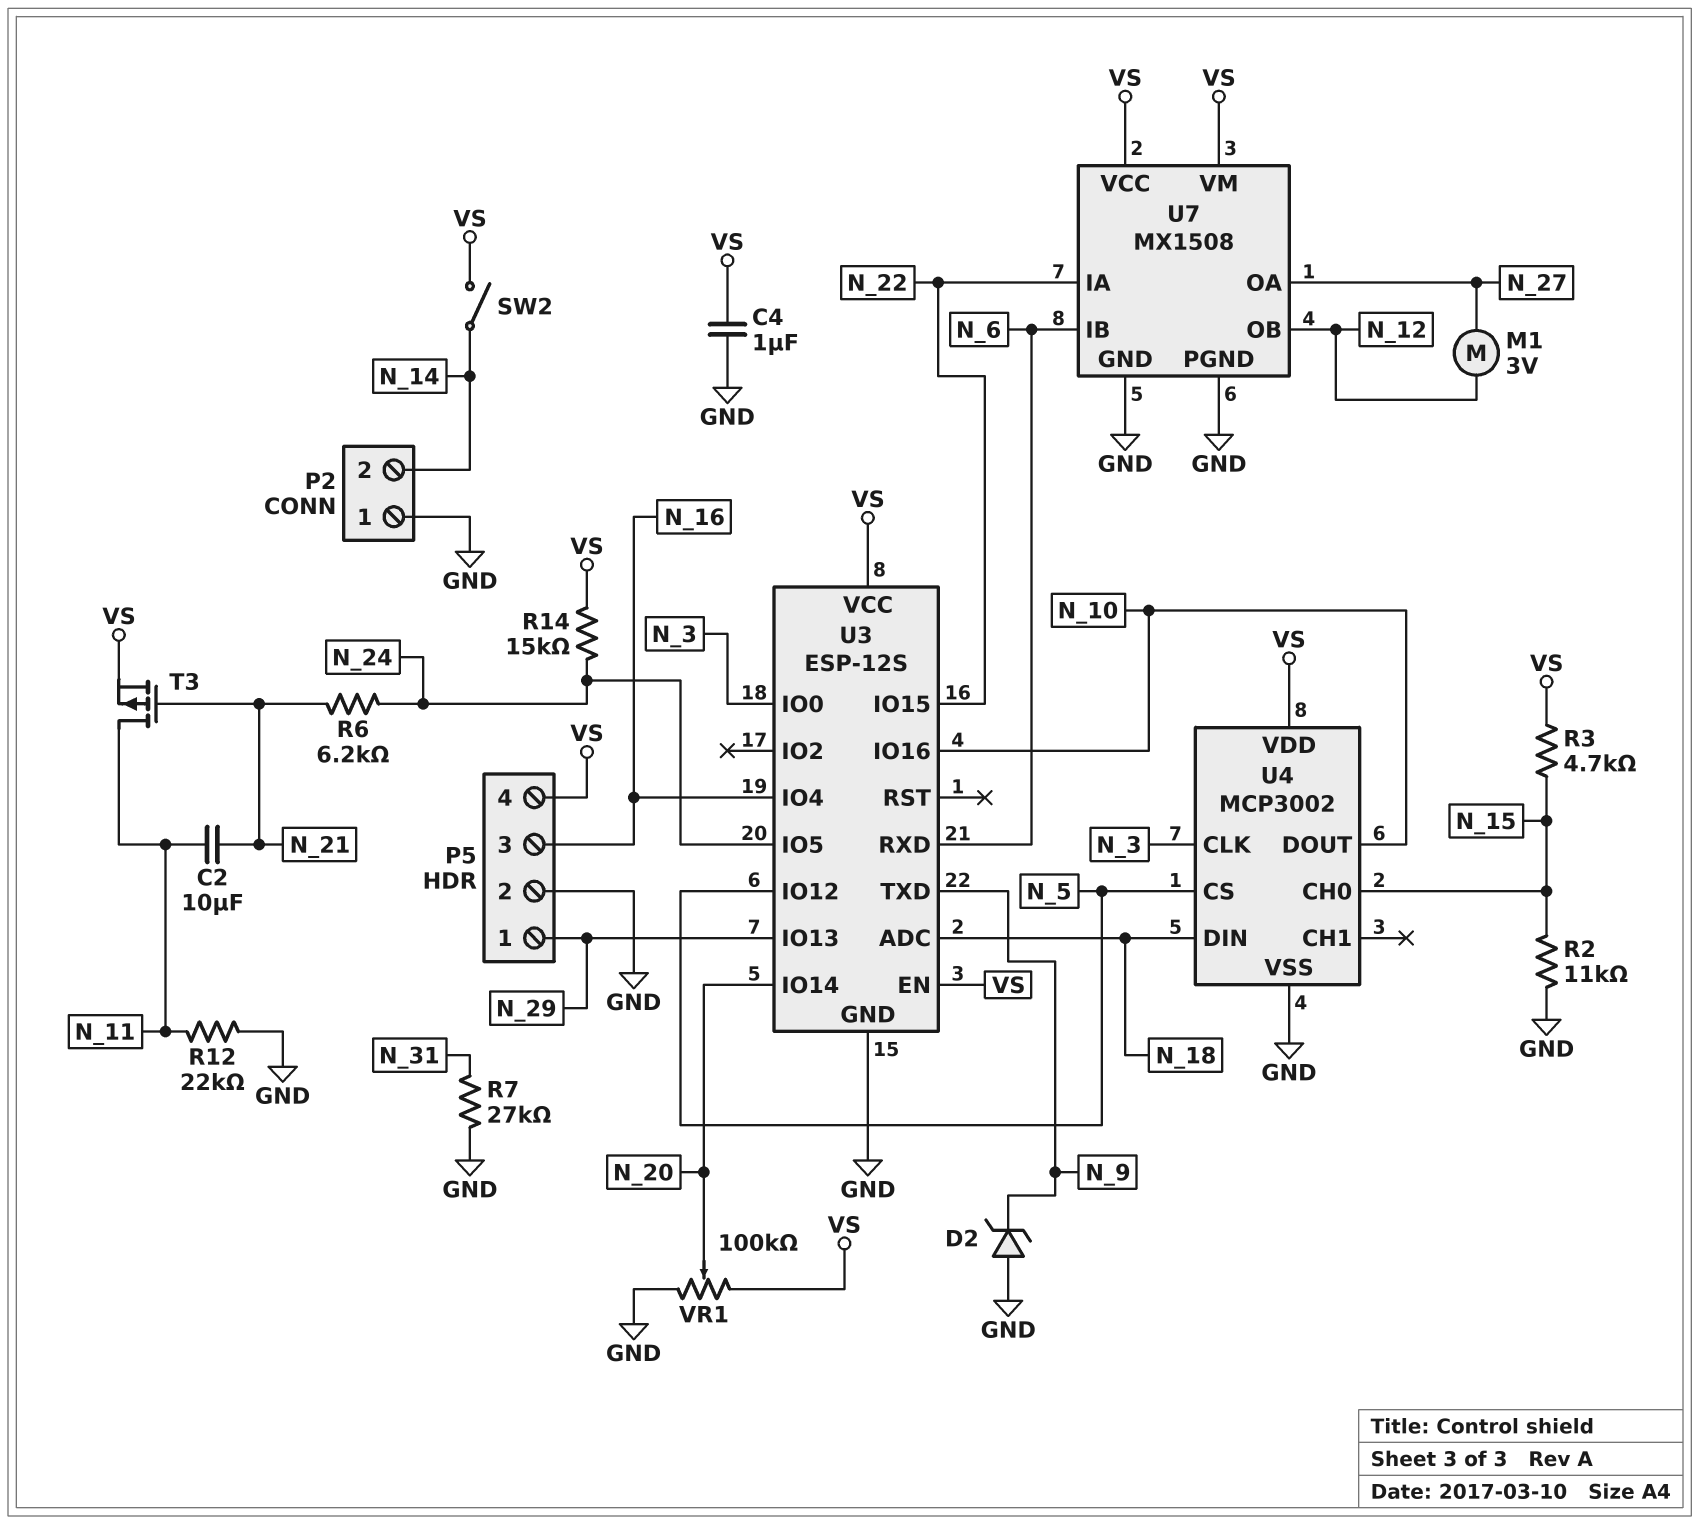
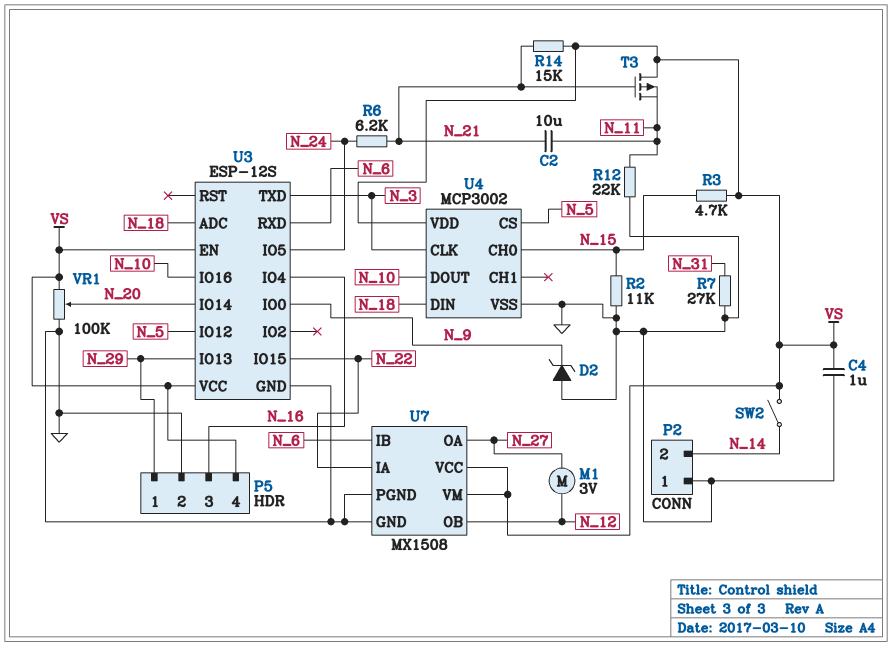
R14: 15k (N_24, VS) -> 15k (N_21, VS)
T3: PMOS (G N_21, D N_11, S VS) -> PMOS (G N_21, D VS, S N_11)
U3 pin IO0: N_3 -> N_9
U3 pin TXD: N_9 -> N_3

